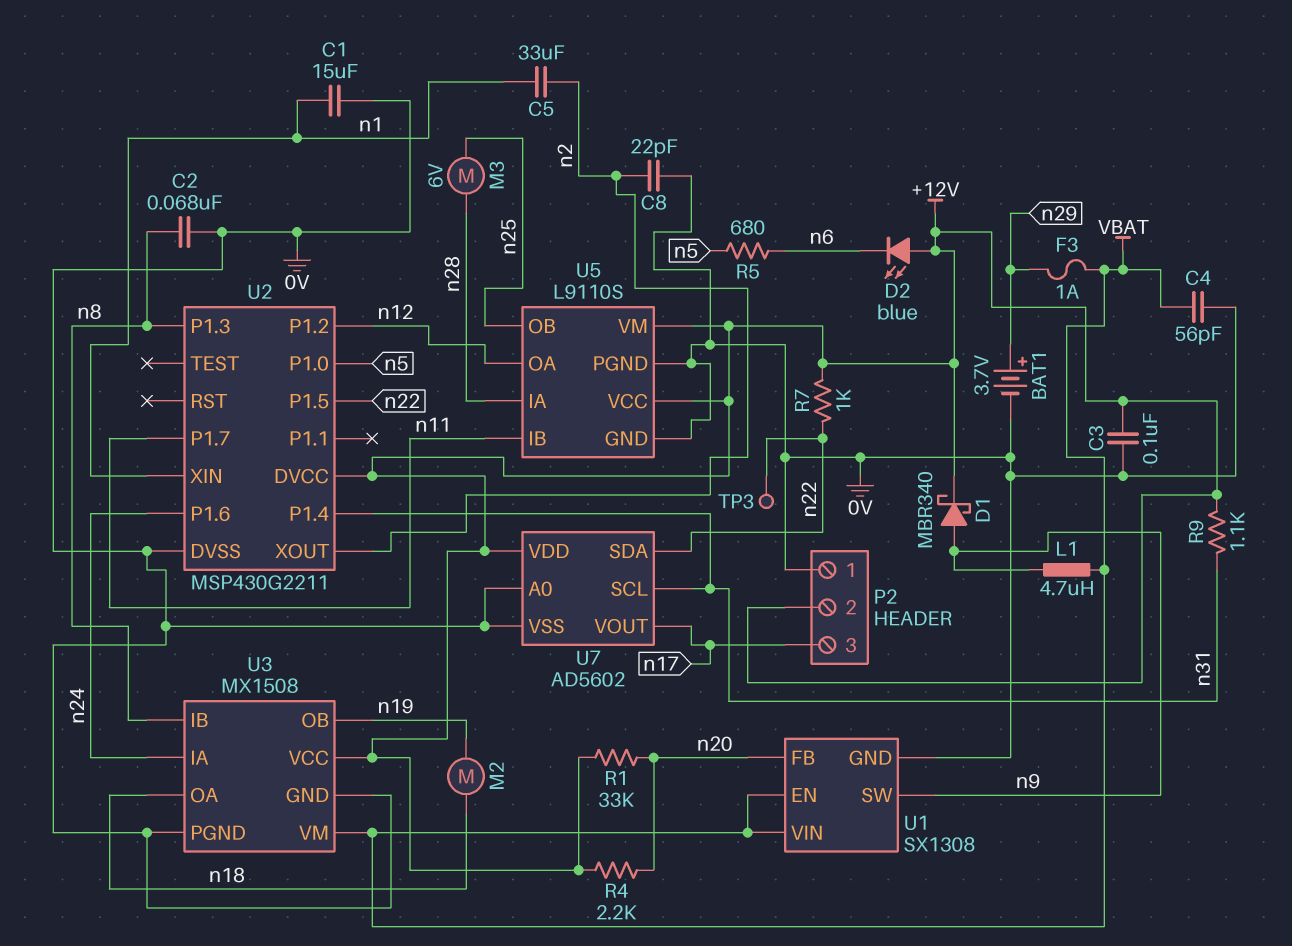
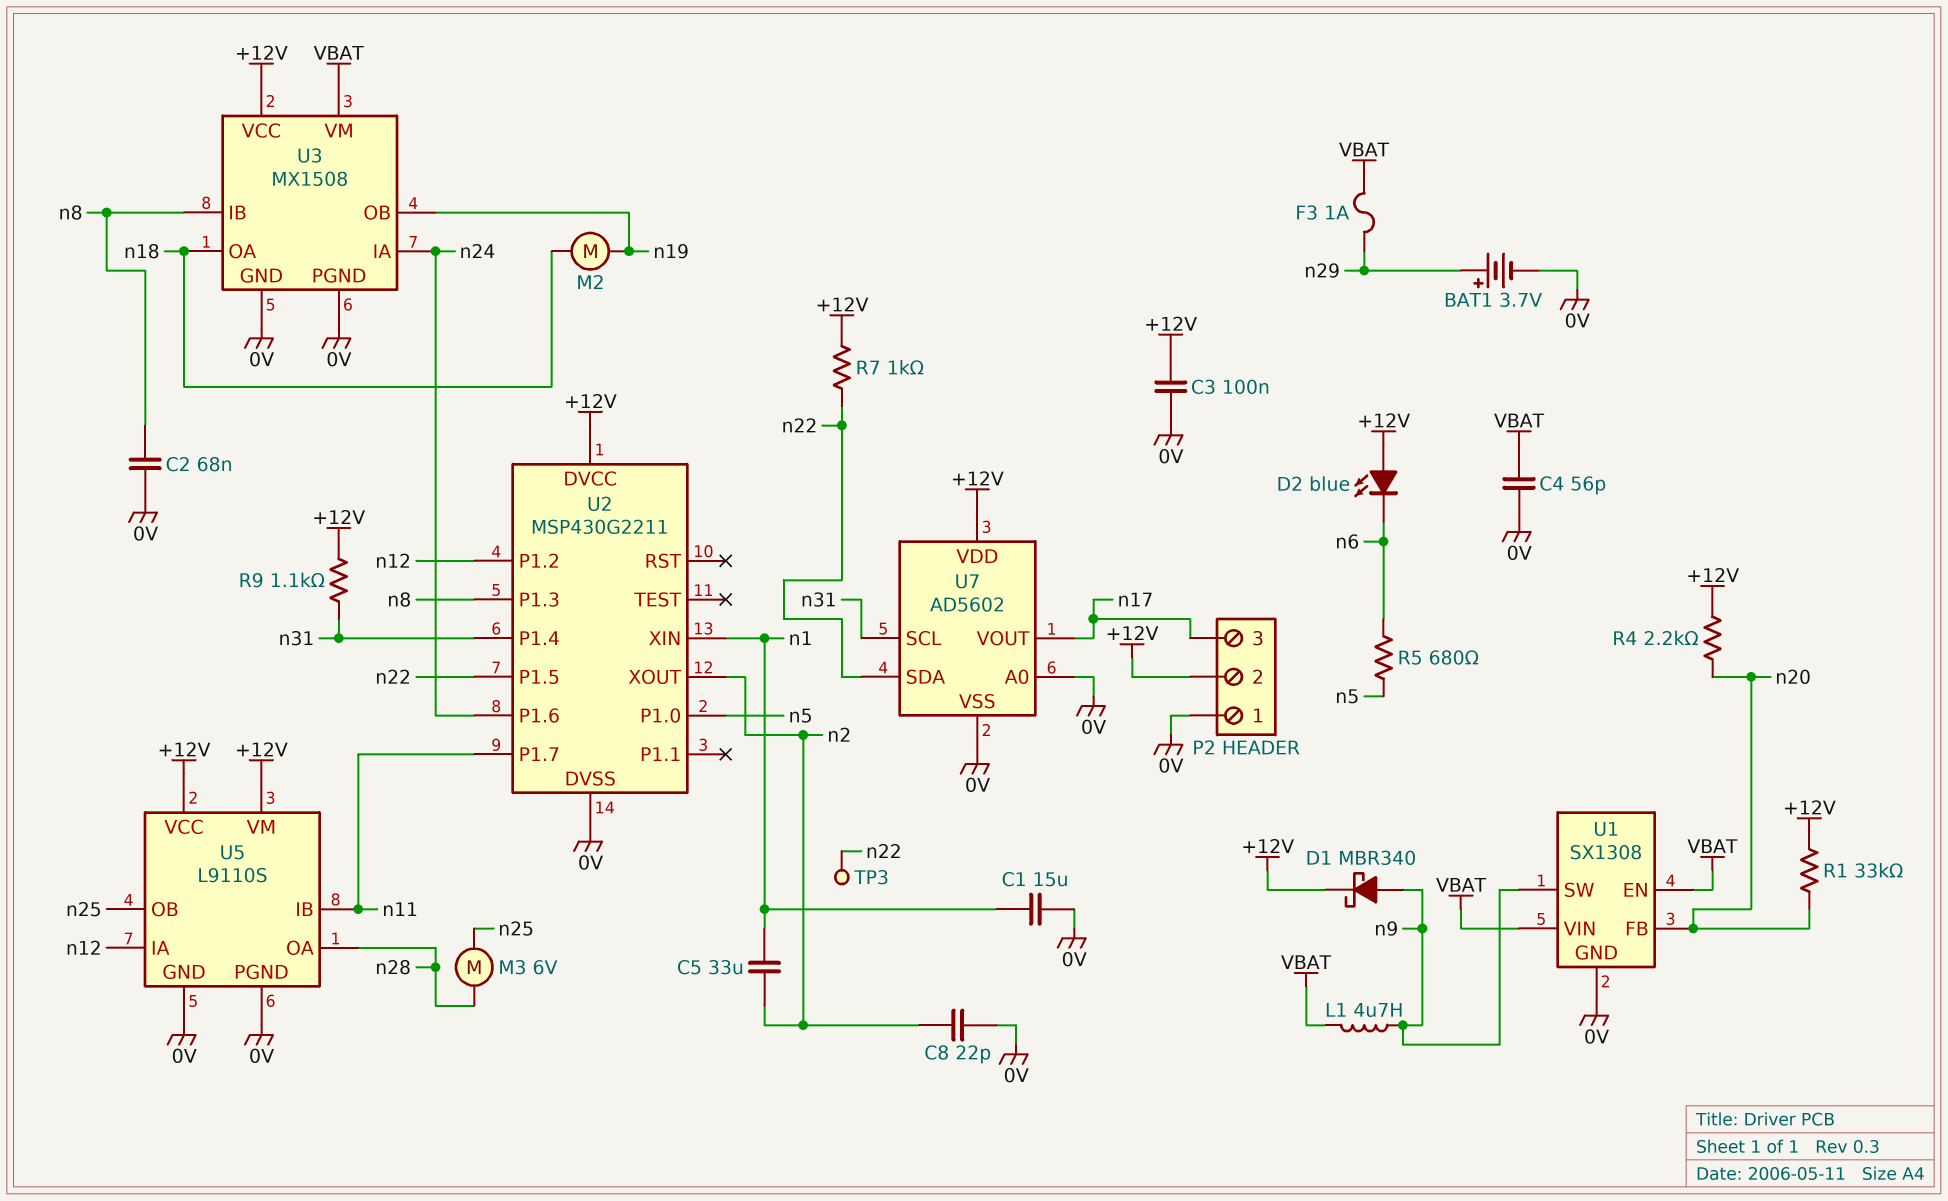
U5 pin IA: n28 -> n12
U5 pin OA: n12 -> n28

